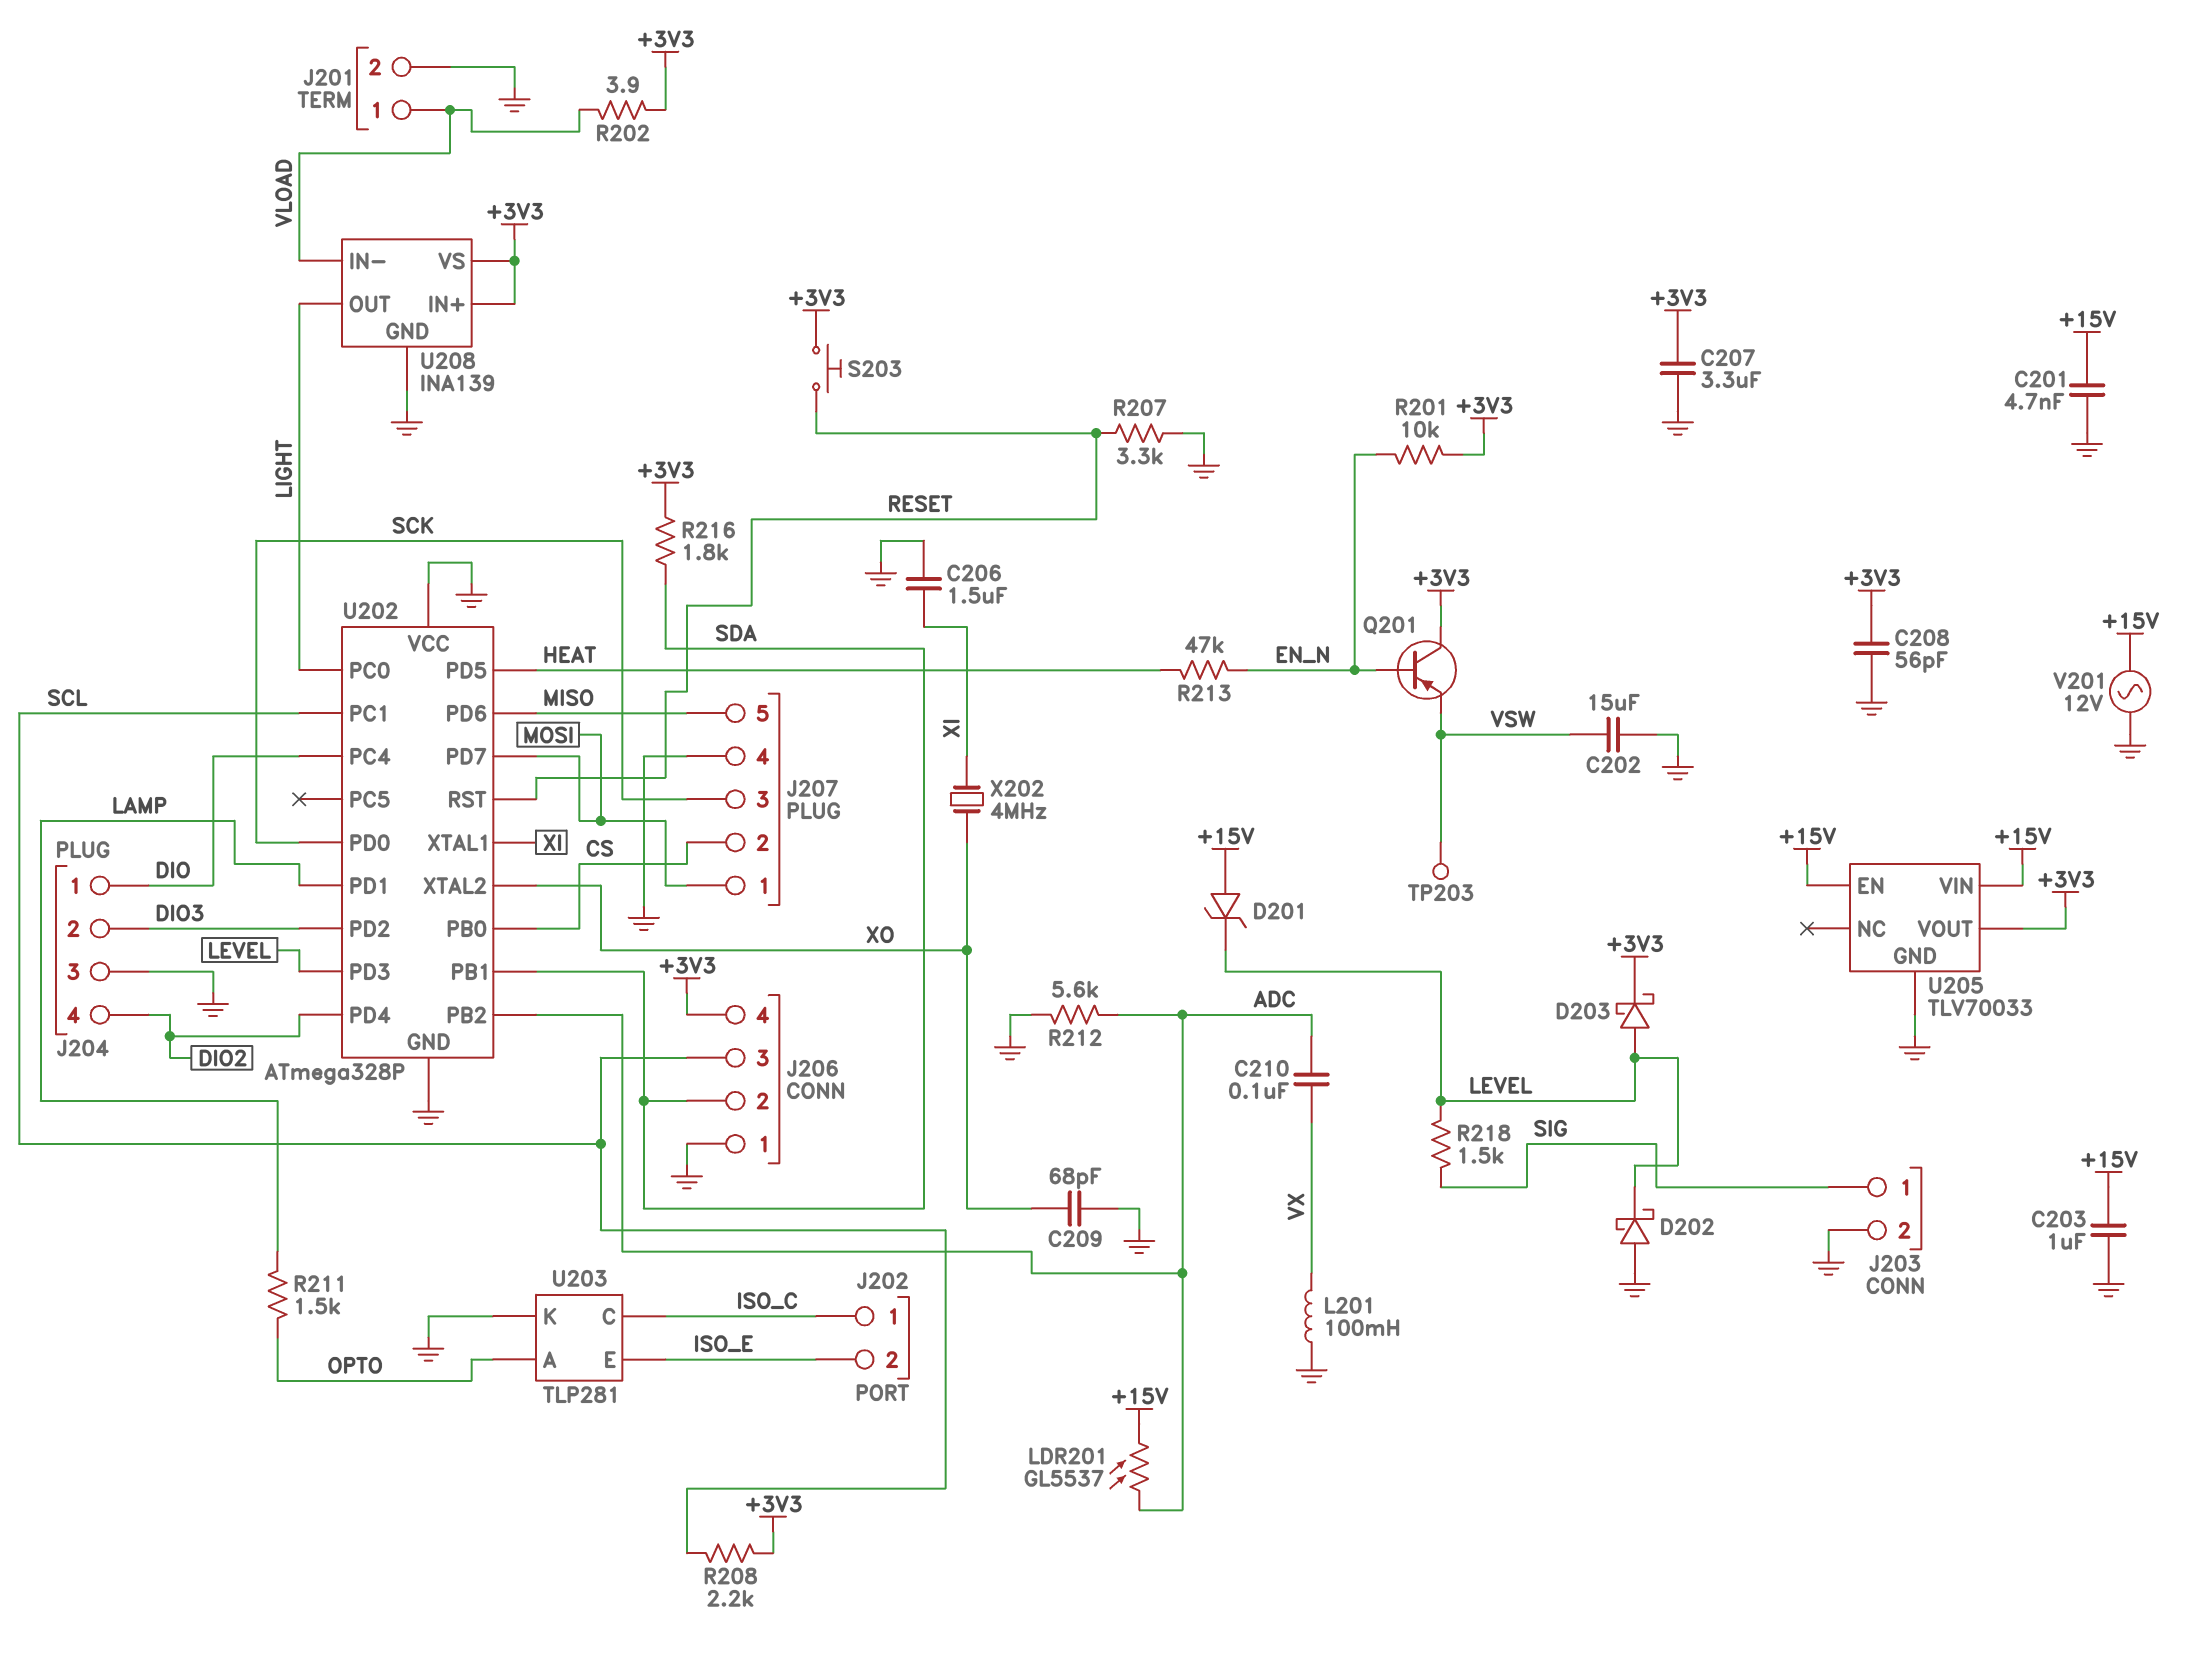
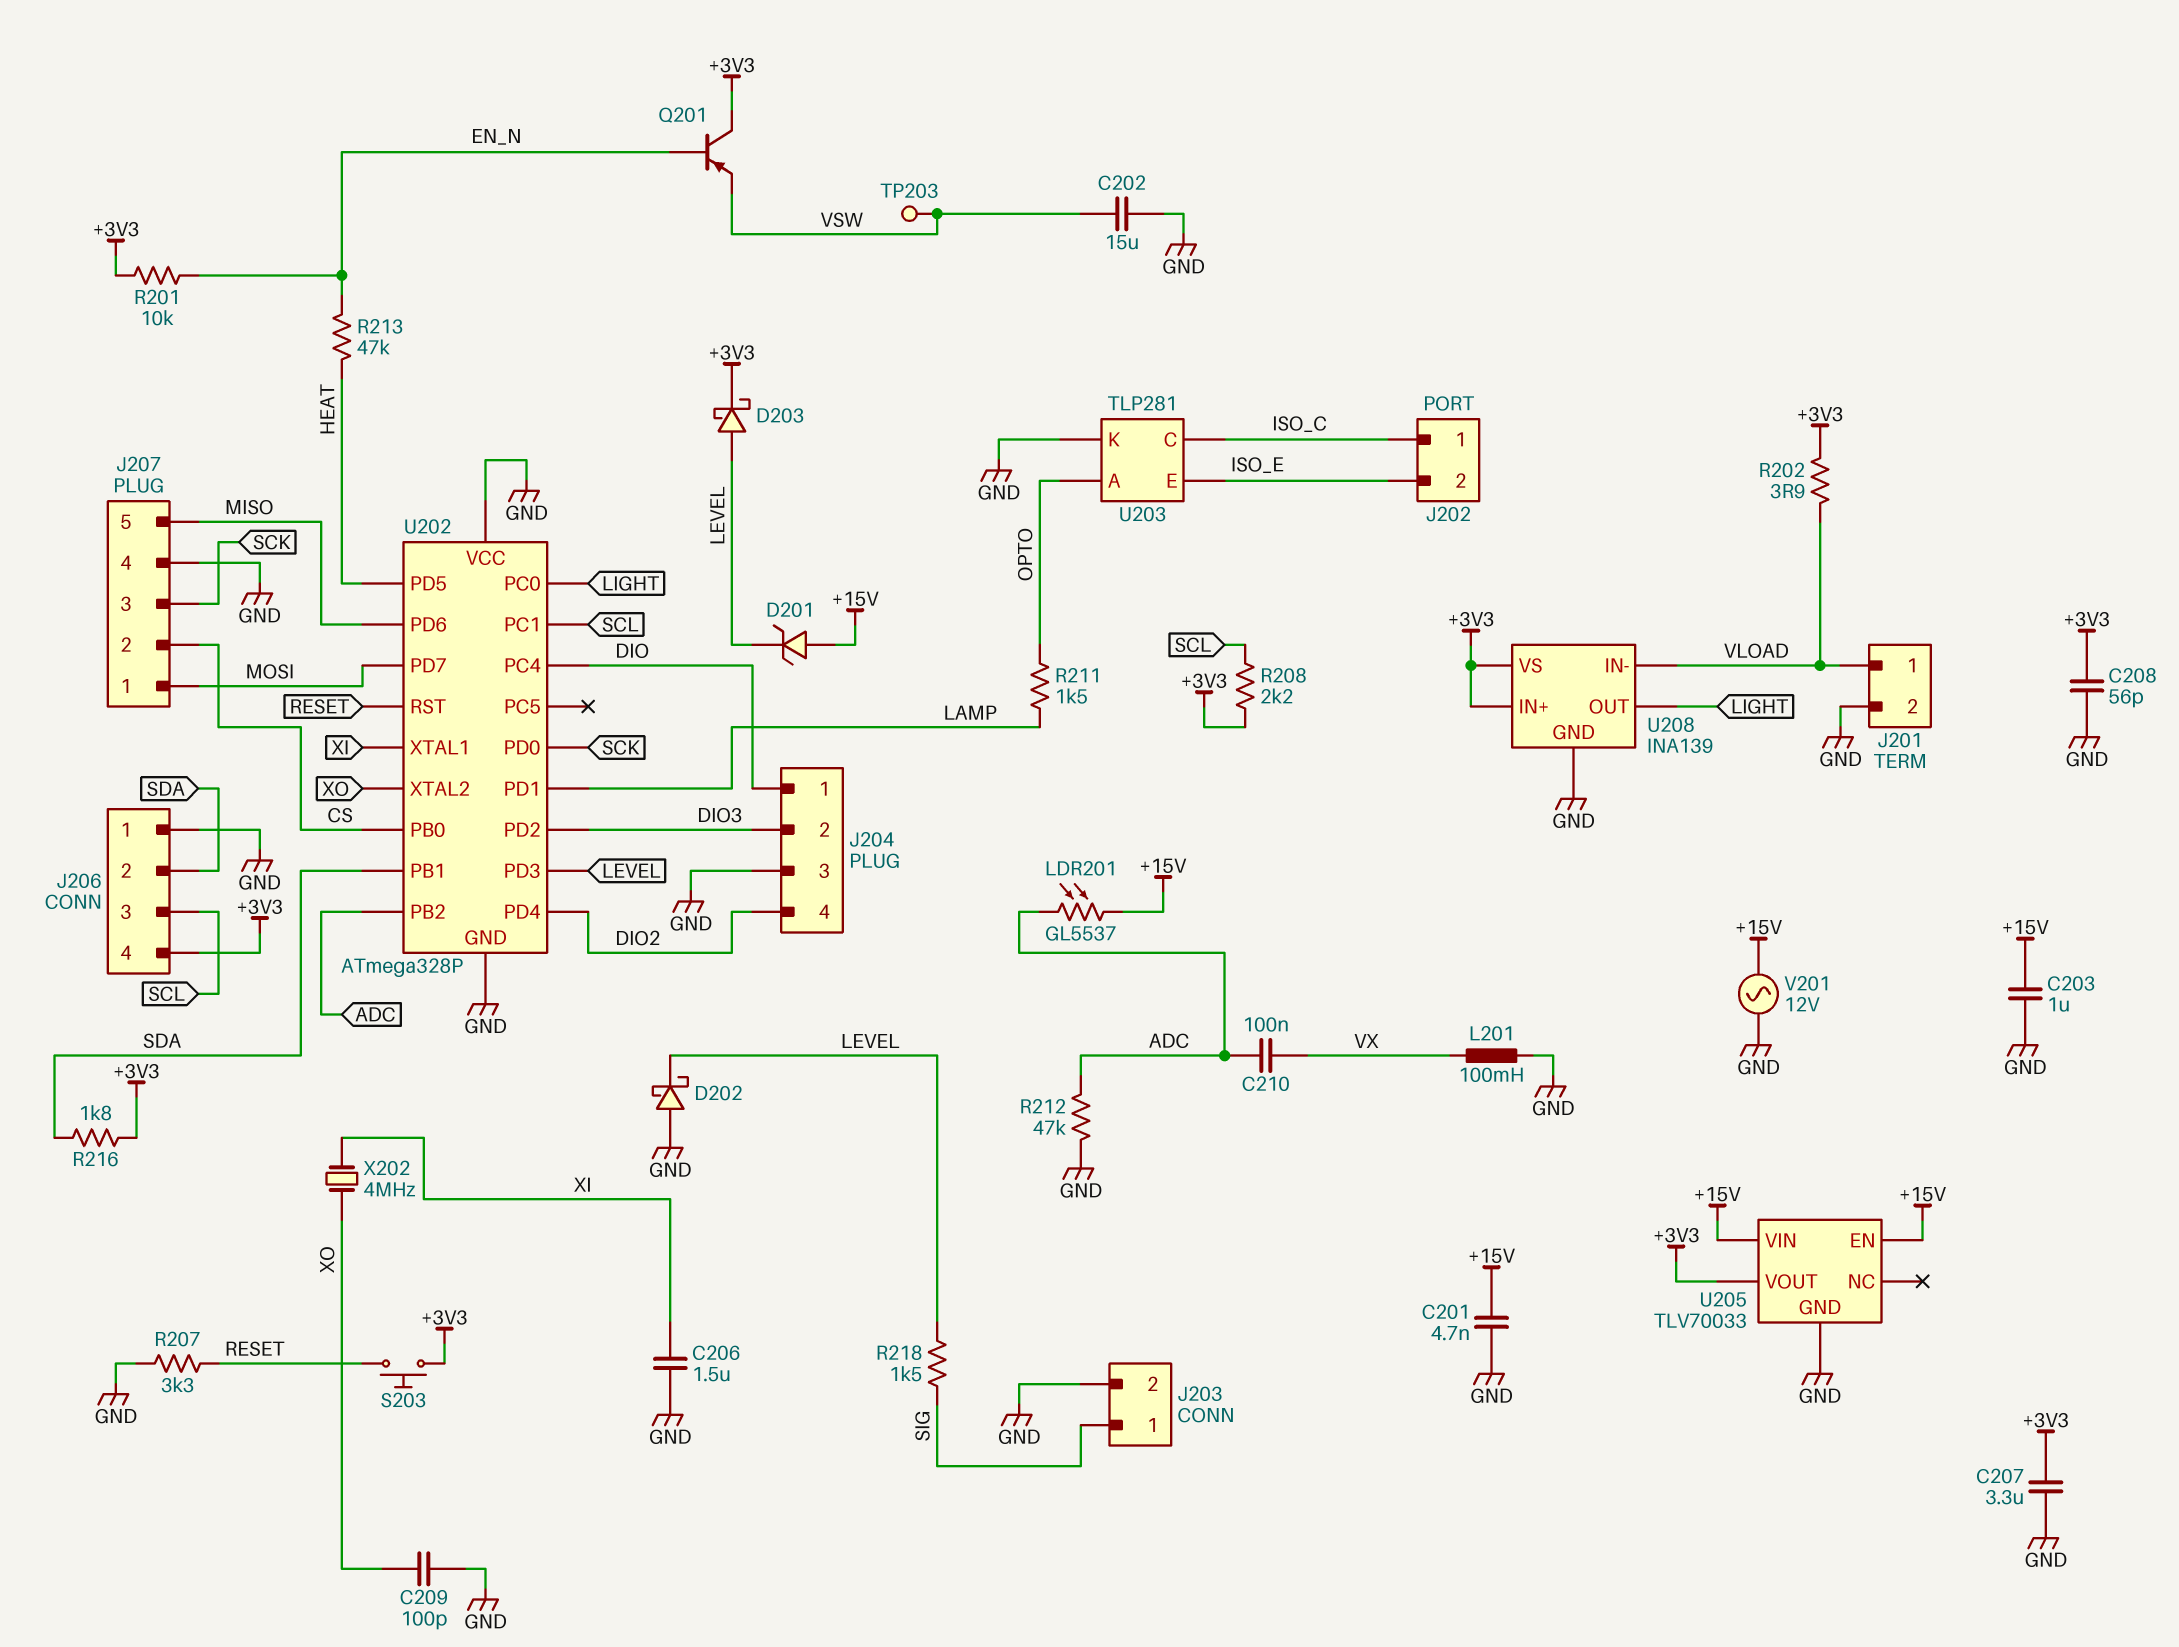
C209: 68pF (GND, XO) -> 100pF (GND, XO)
R212: 5.6k (ADC, GND) -> 47k (ADC, GND)

